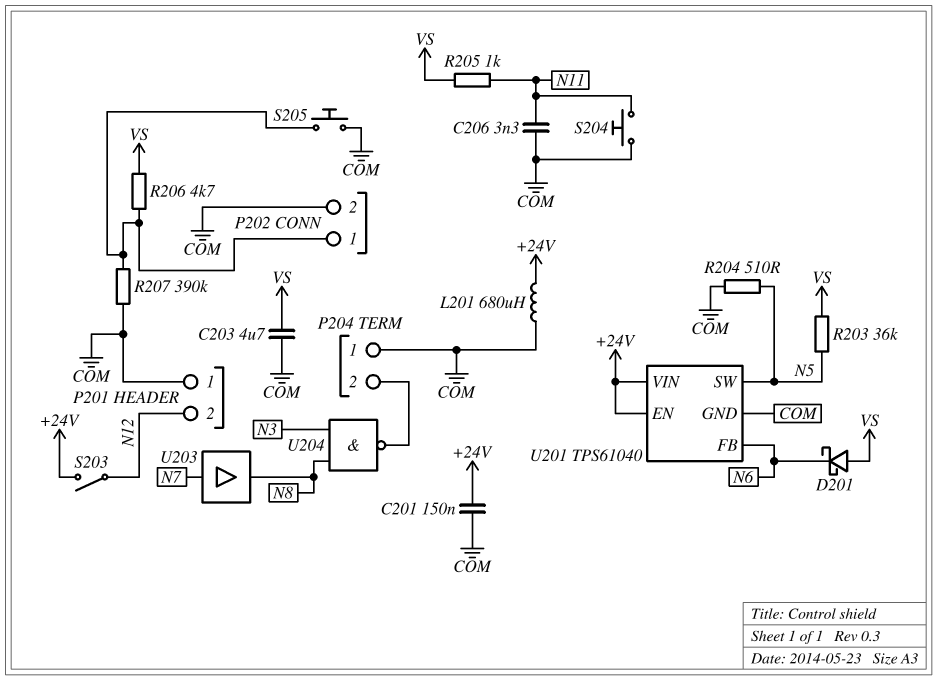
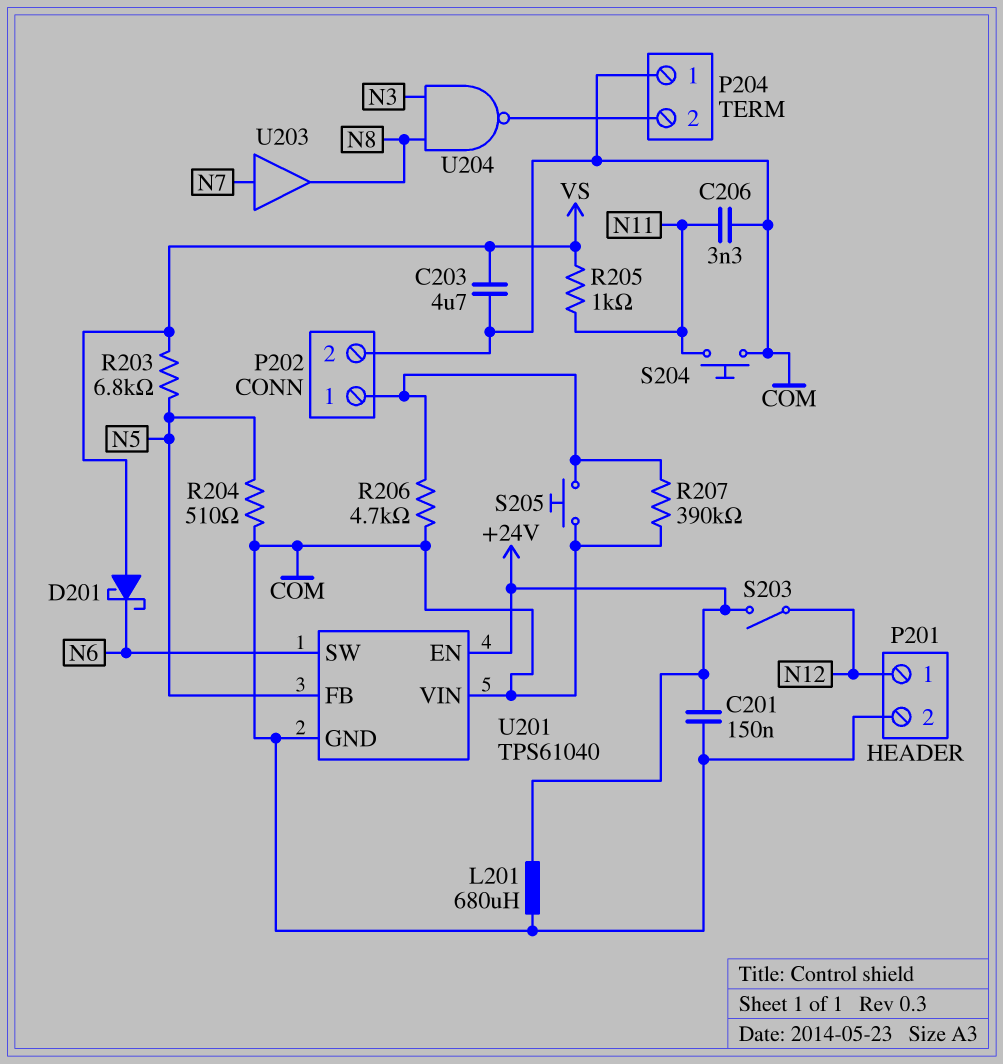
P201 pin 1: COM -> N12
P201 pin 2: N12 -> COM
R203: 36k (N5, VS) -> 6.8k (N5, VS)
R206: 4.7k (P202/1, VS) -> 4.7k (COM, P202/1)
U201 pin FB: N6 -> N5
U201 pin SW: N5 -> N6
U201 pin VIN: +24V -> COM

